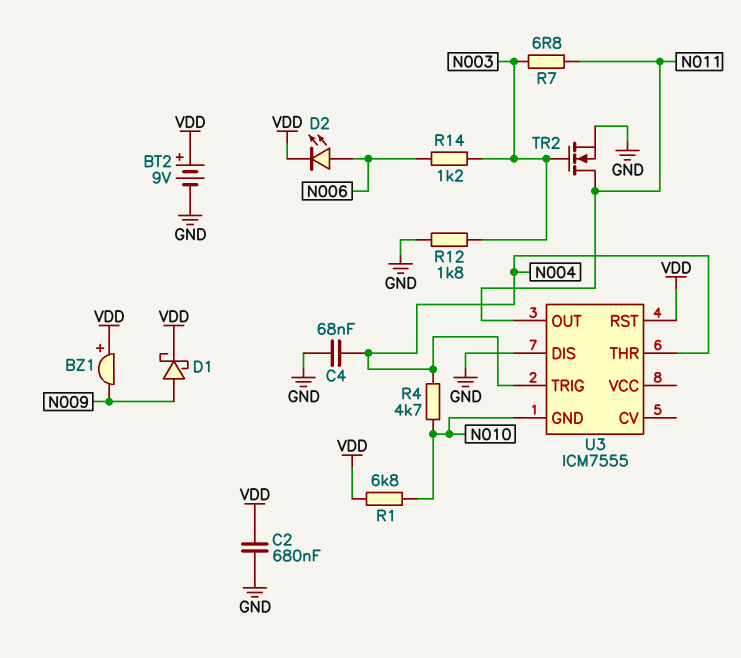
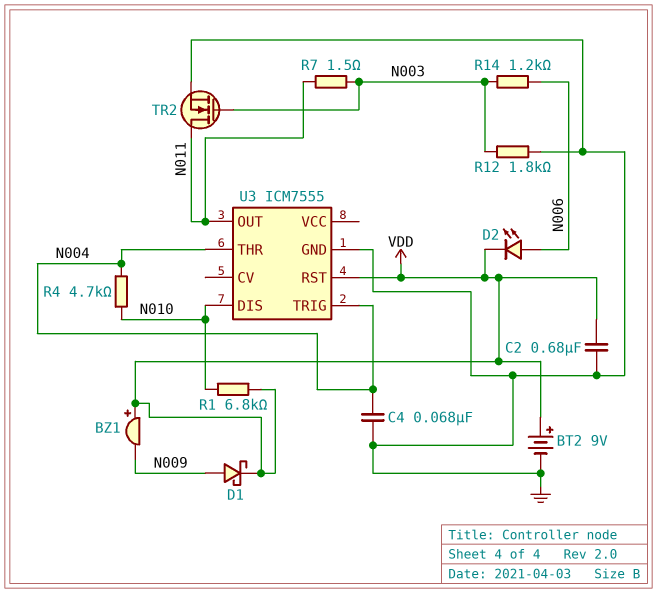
R7: 6.8 (N003, N011) -> 1.5 (N003, N011)
U3 pin DIS: GND -> N010
U3 pin GND: N010 -> GND

